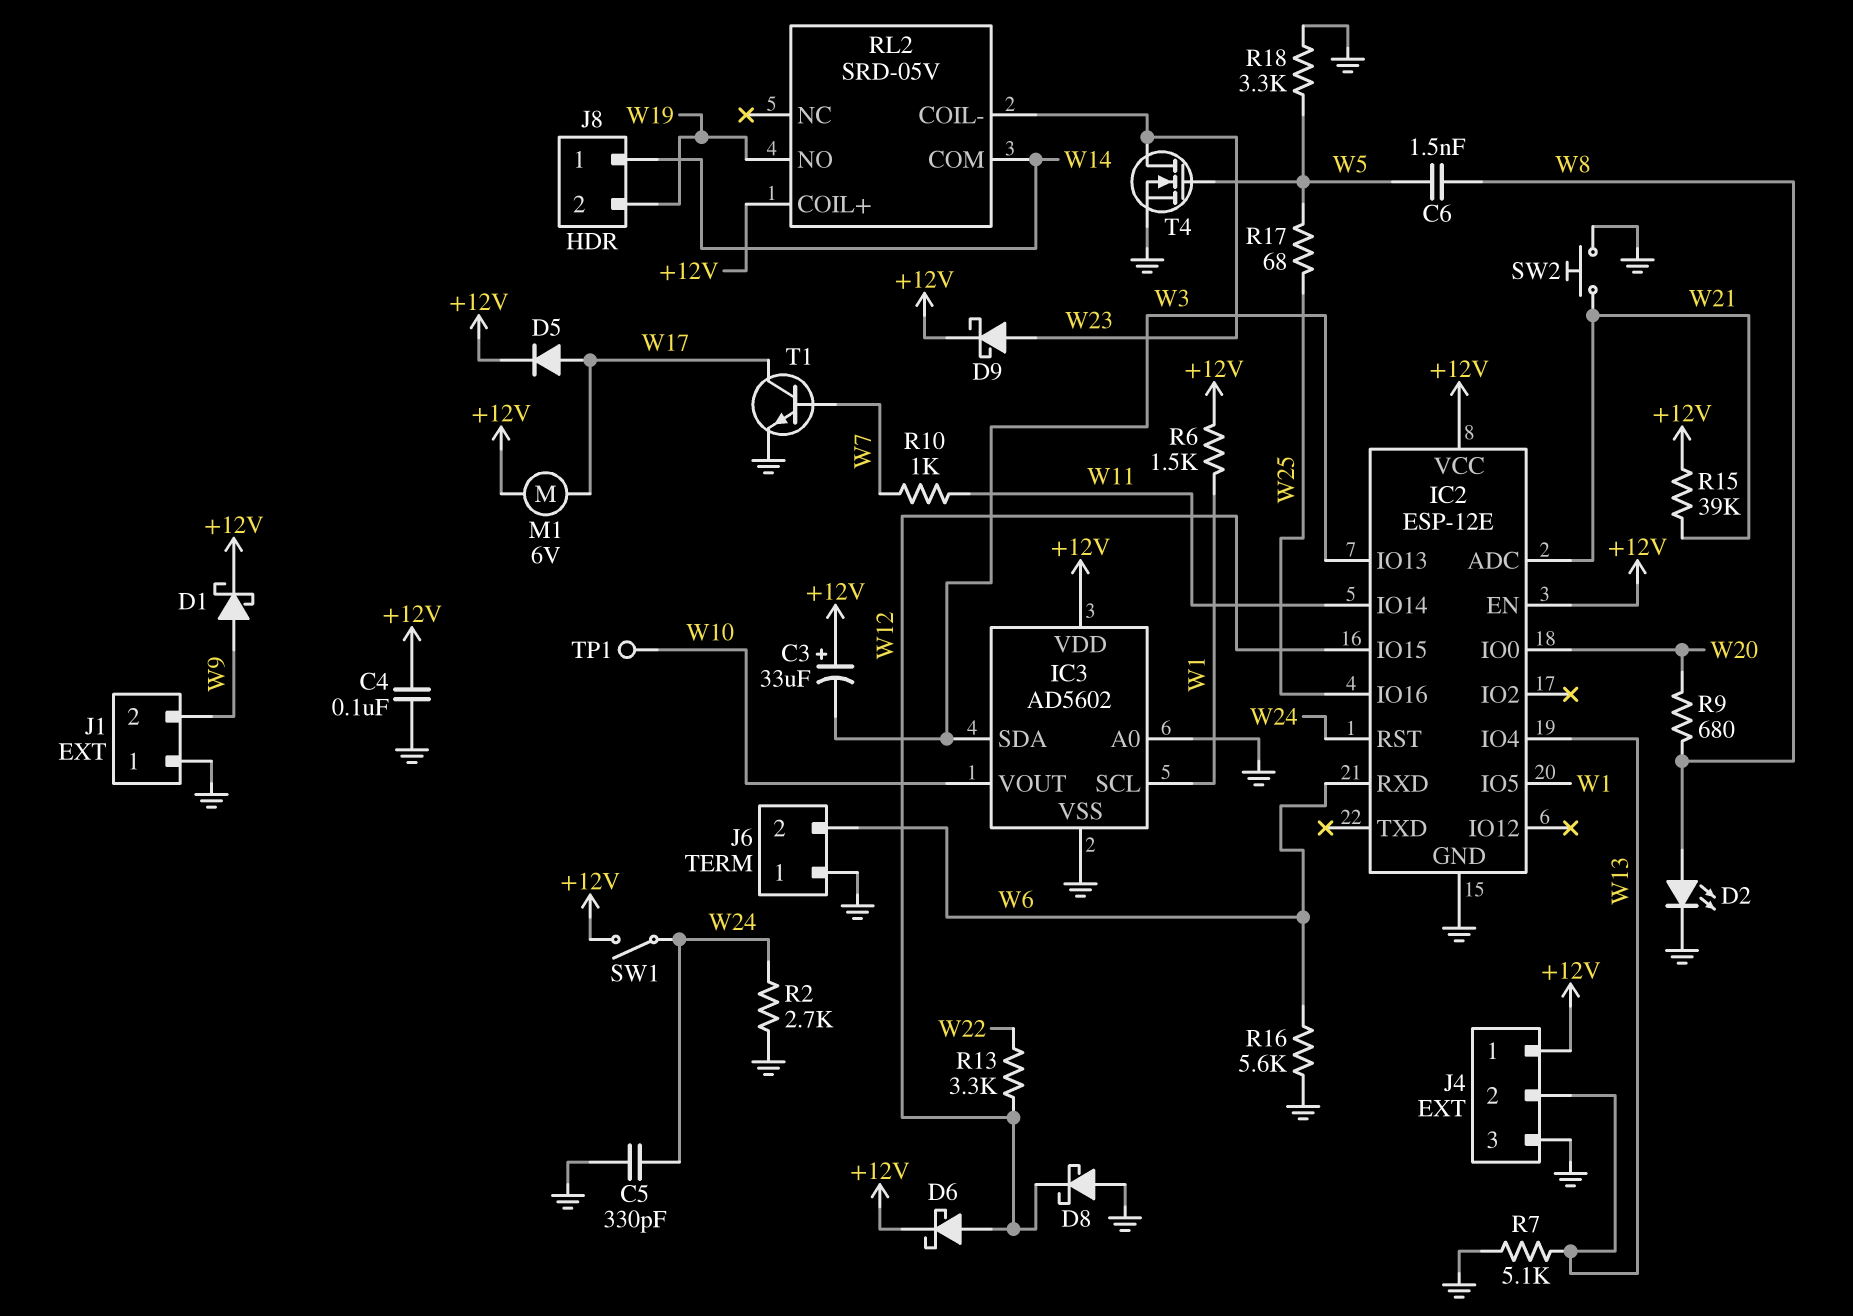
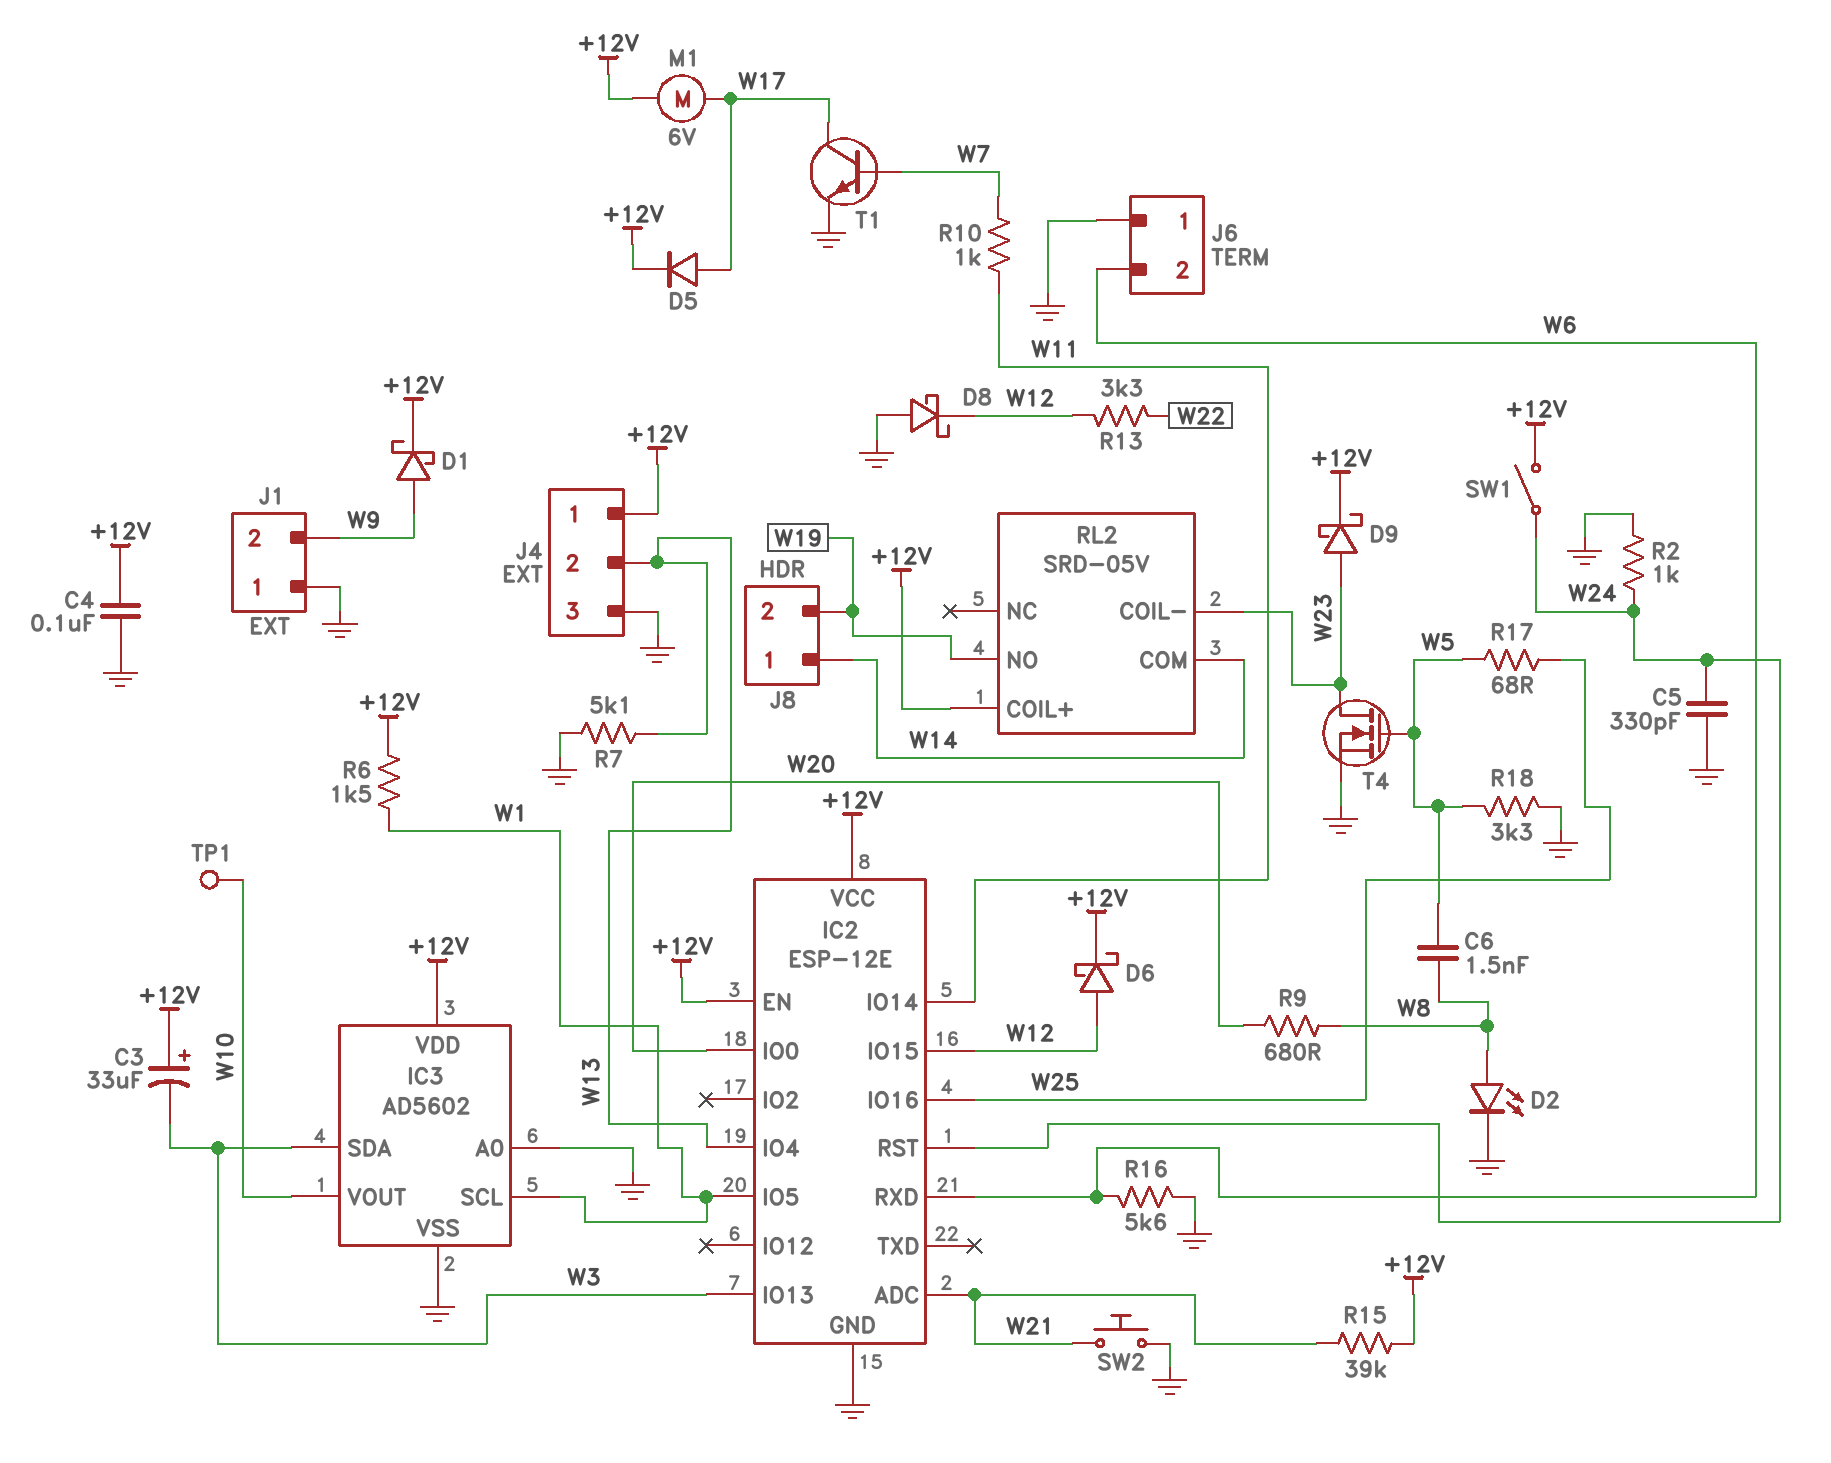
R2: 2.7k (GND, W24) -> 1k (GND, W24)

